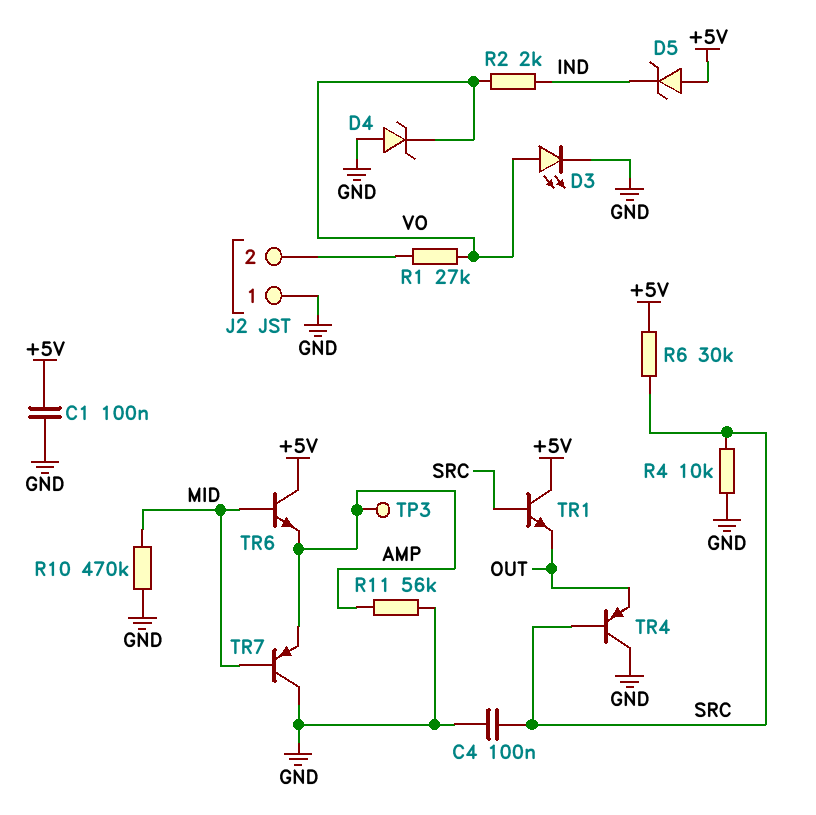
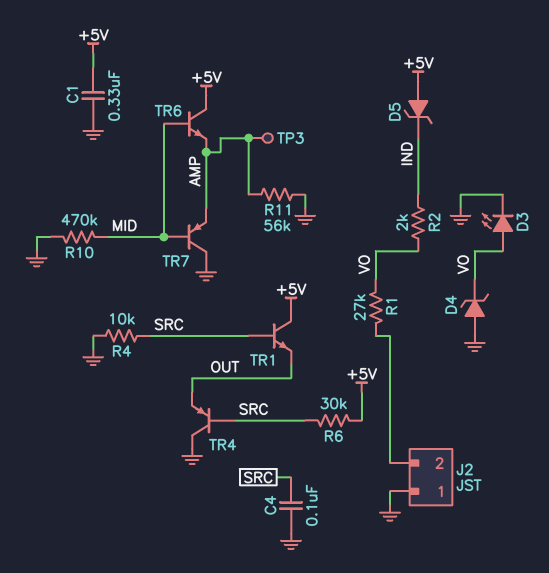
C1: 100nF (+5V, GND) -> 330nF (+5V, GND)

